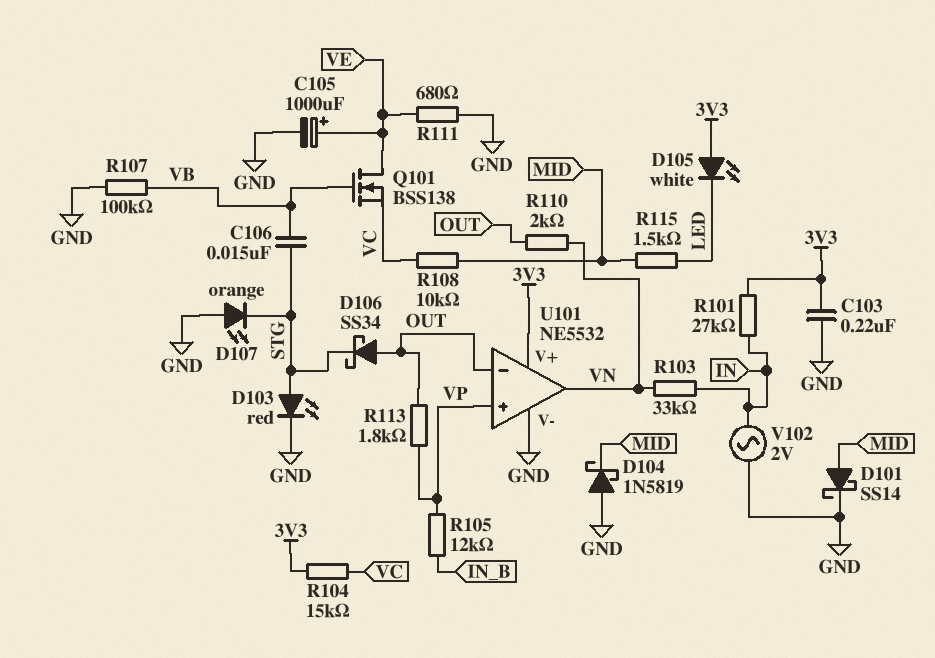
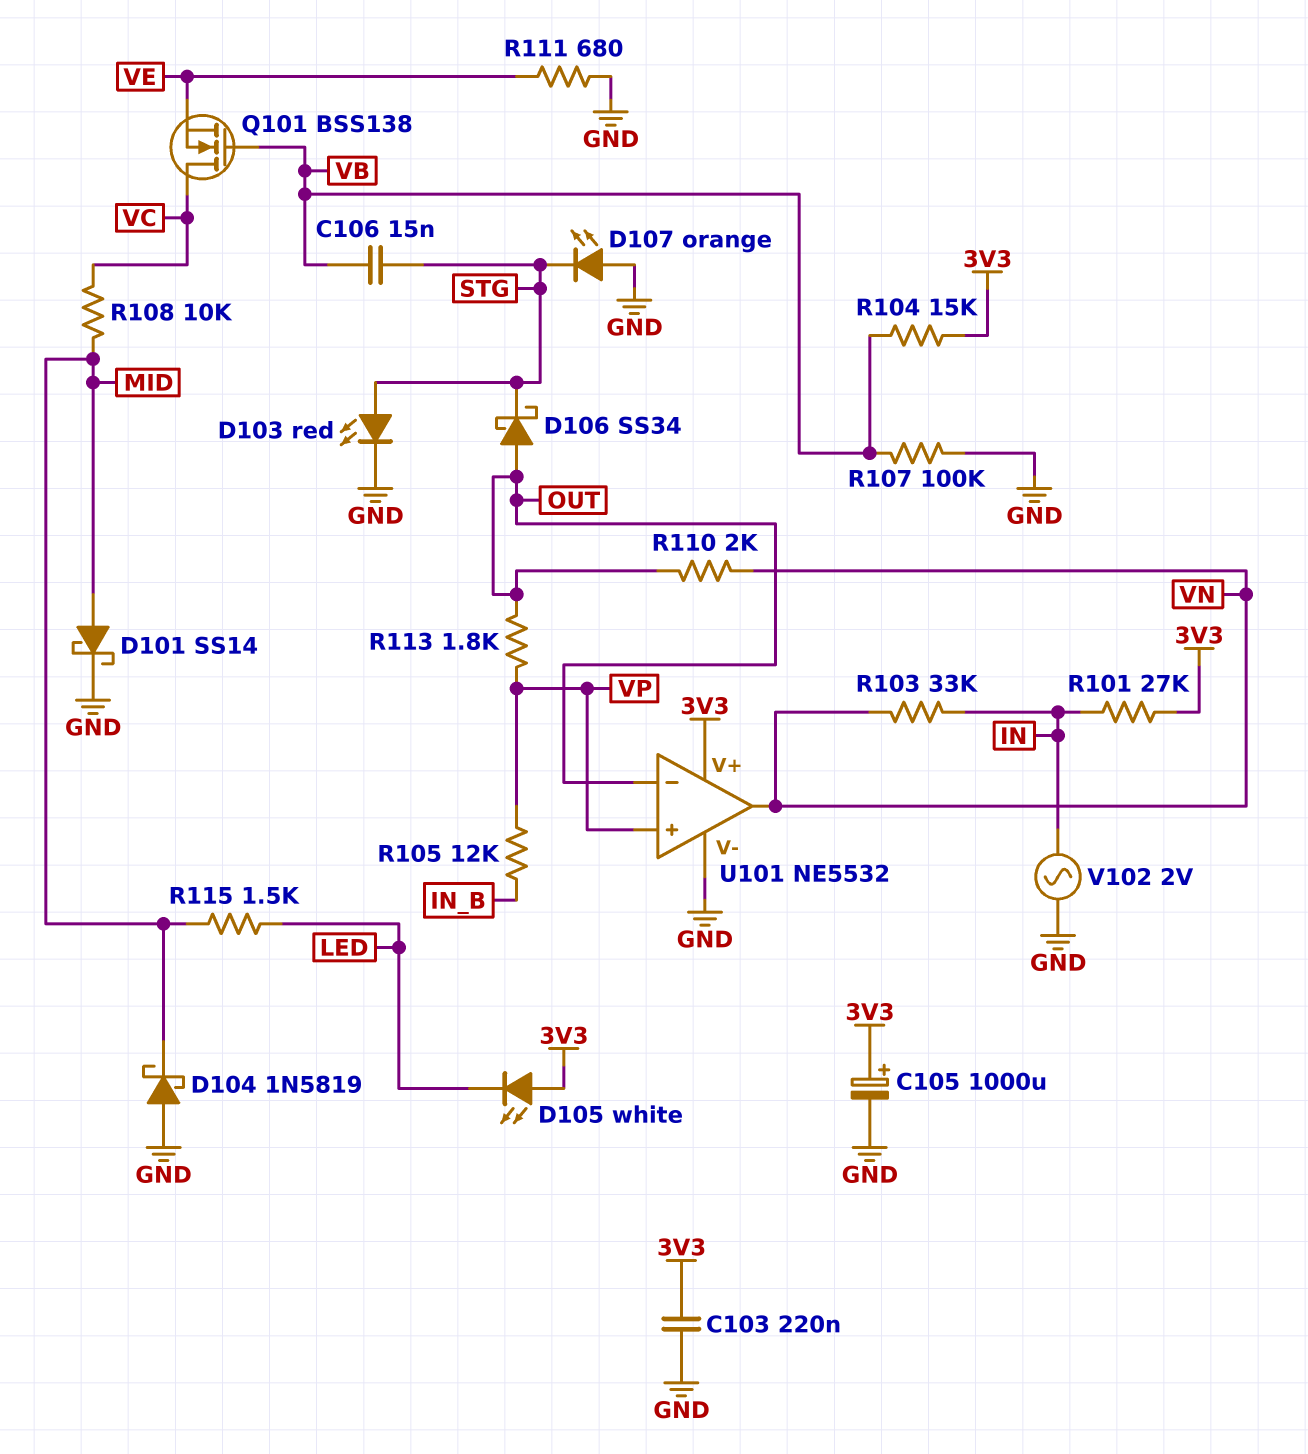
C105: 1000uF (plus VE, minus GND) -> 1000uF (plus 3V3, minus GND)
Q101: NMOS BSS138 (G VB, D VE, S VC) -> NMOS BSS138 (G VB, D VC, S VE)
R104: 15k (3V3, VC) -> 15k (3V3, VB)

